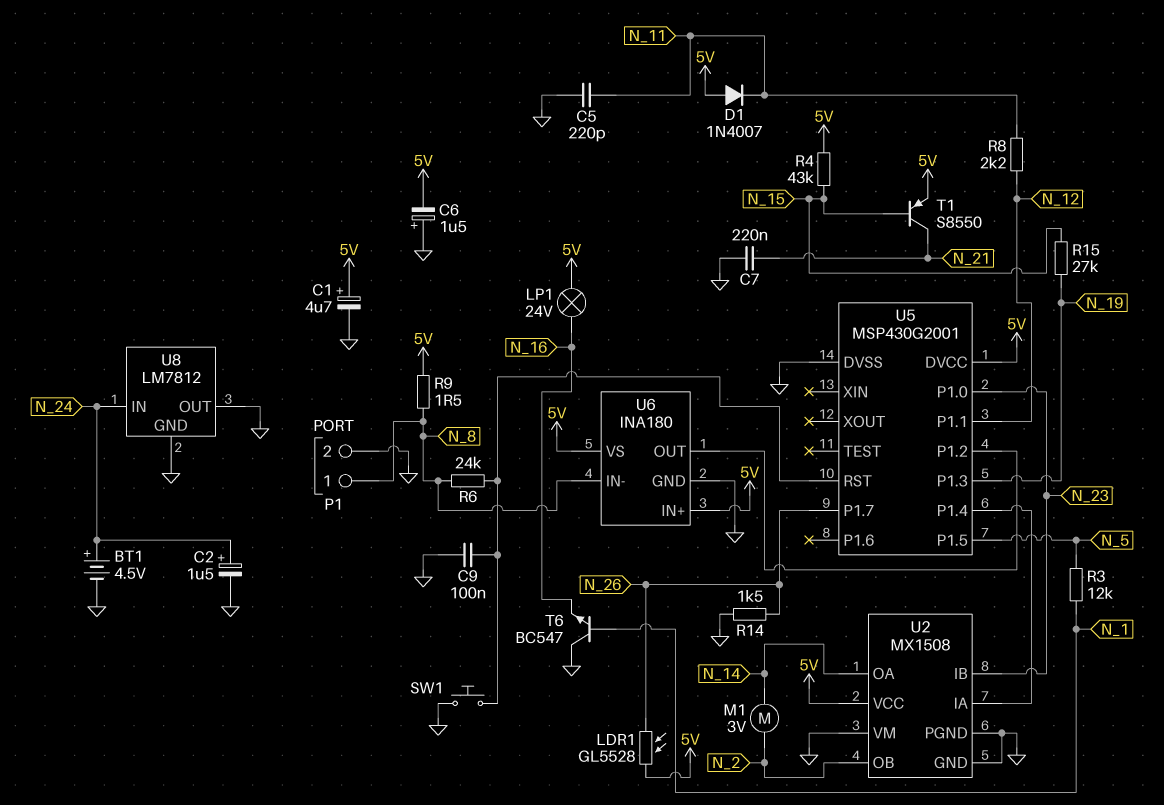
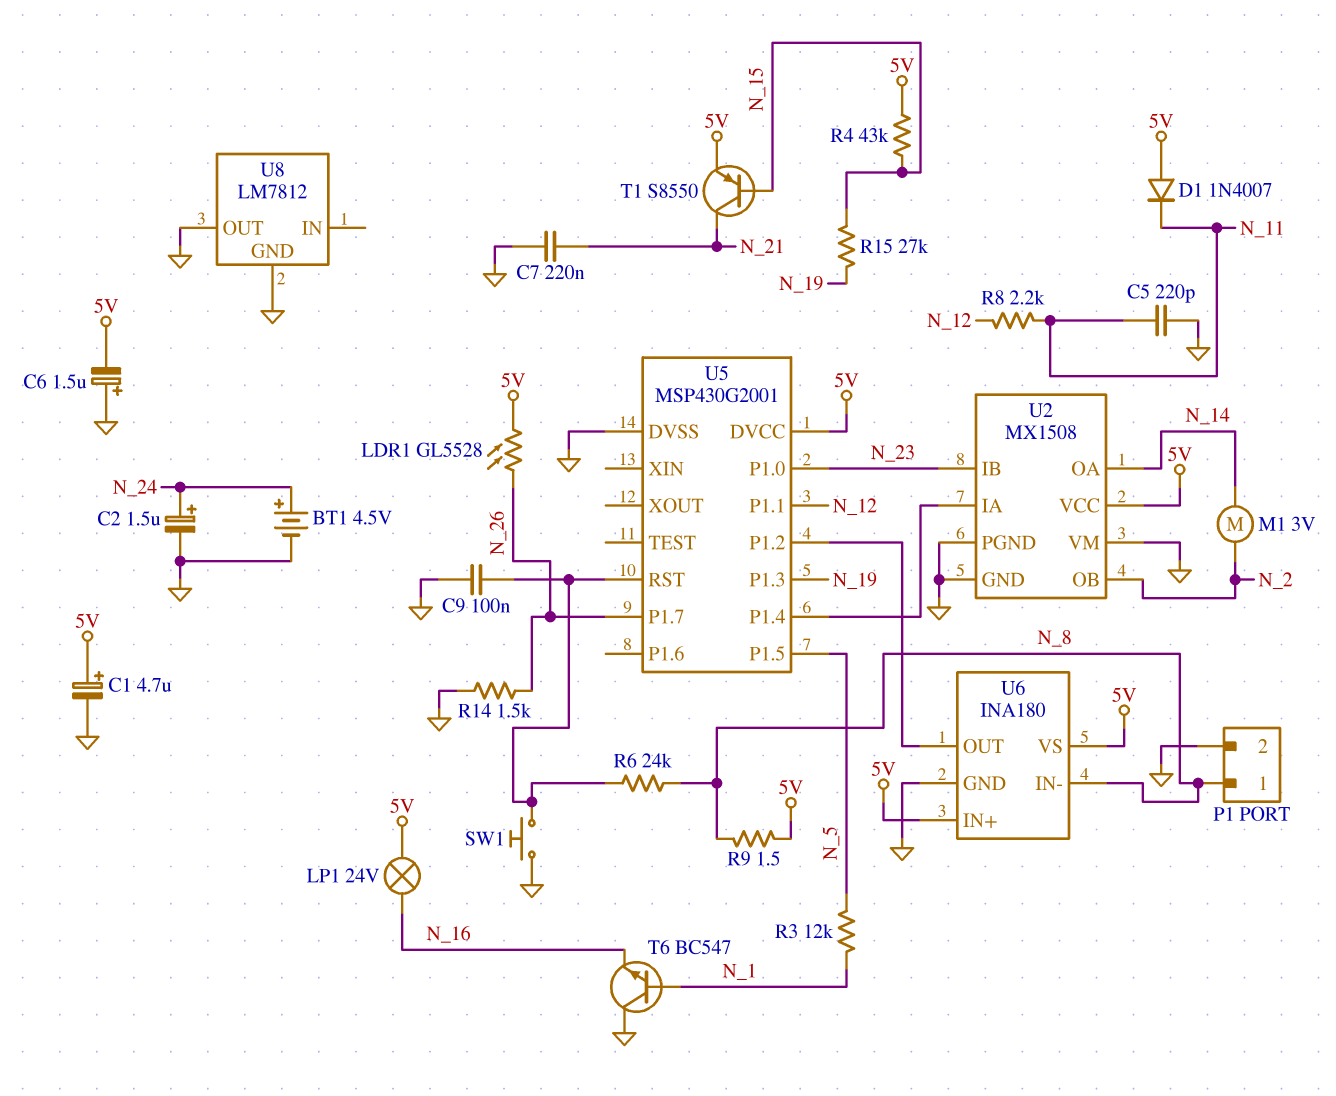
U8 pin IN: N_24 -> none

